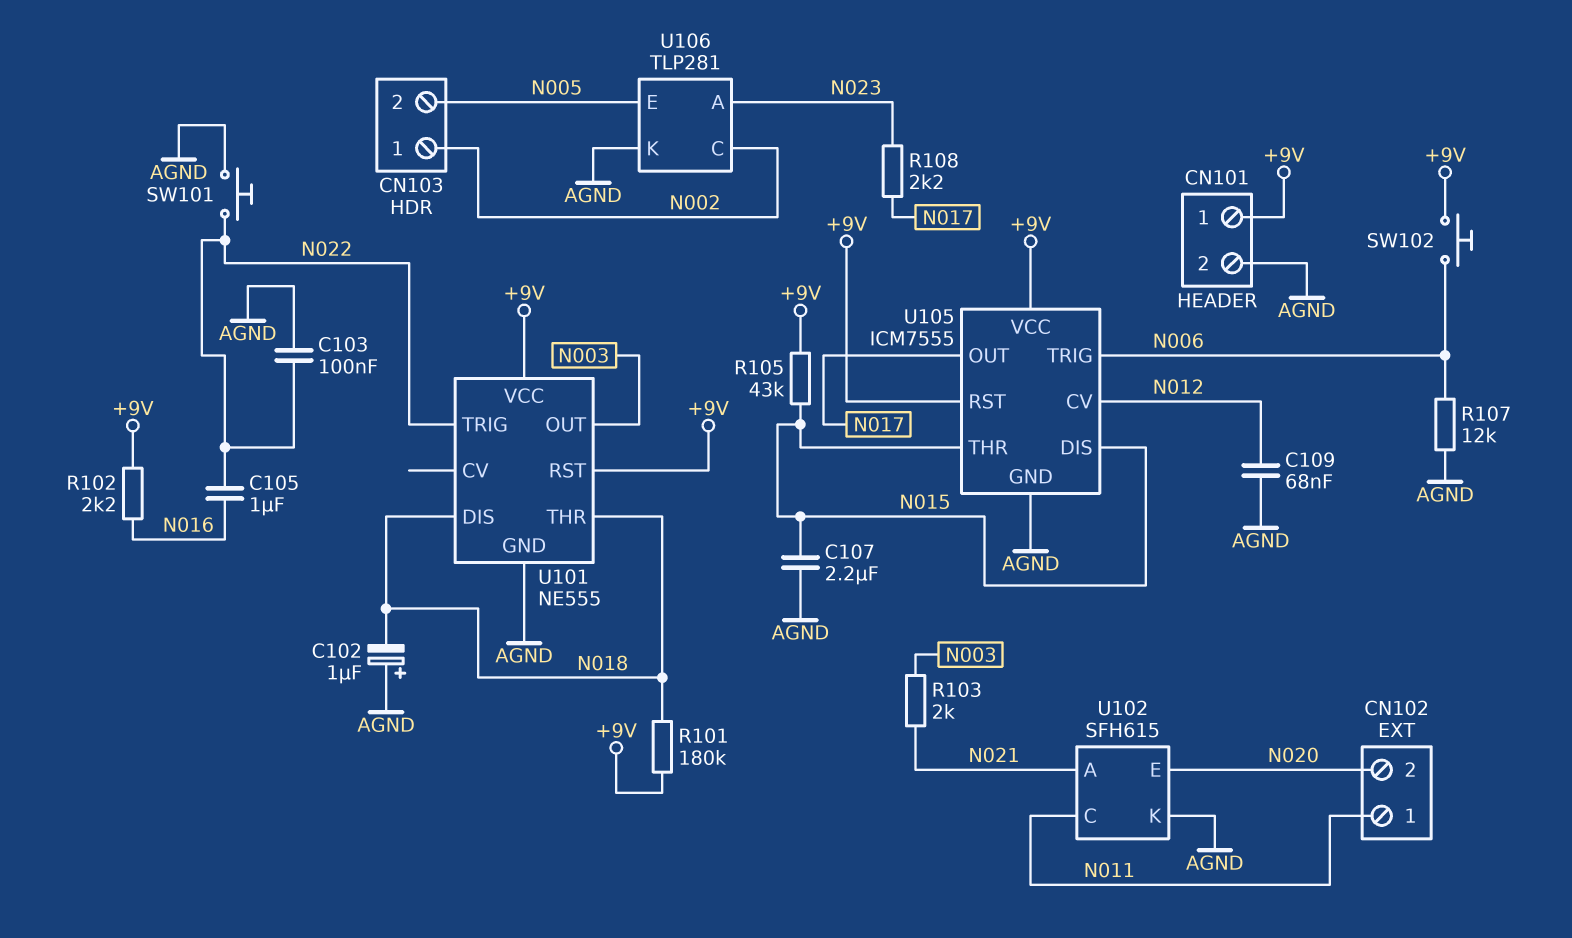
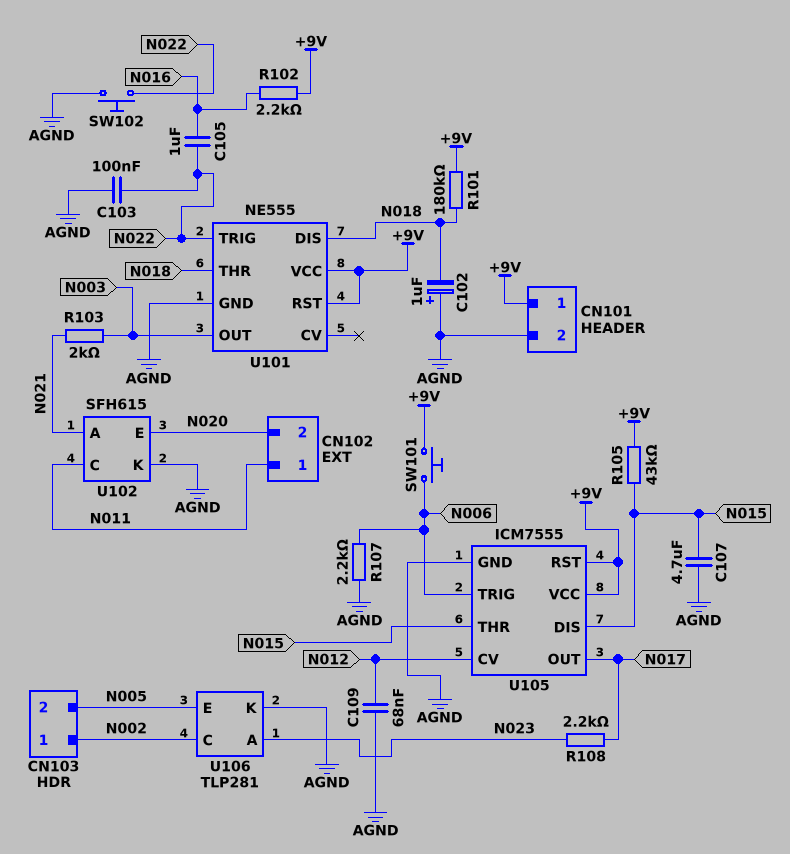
C107: 2.2uF (AGND, N015) -> 4.7uF (AGND, N015)
R107: 12k (AGND, N006) -> 2.2k (AGND, N006)
SW101: button (AGND, N022) -> button (+9V, N006)
SW102: button (+9V, N006) -> button (AGND, N022)

